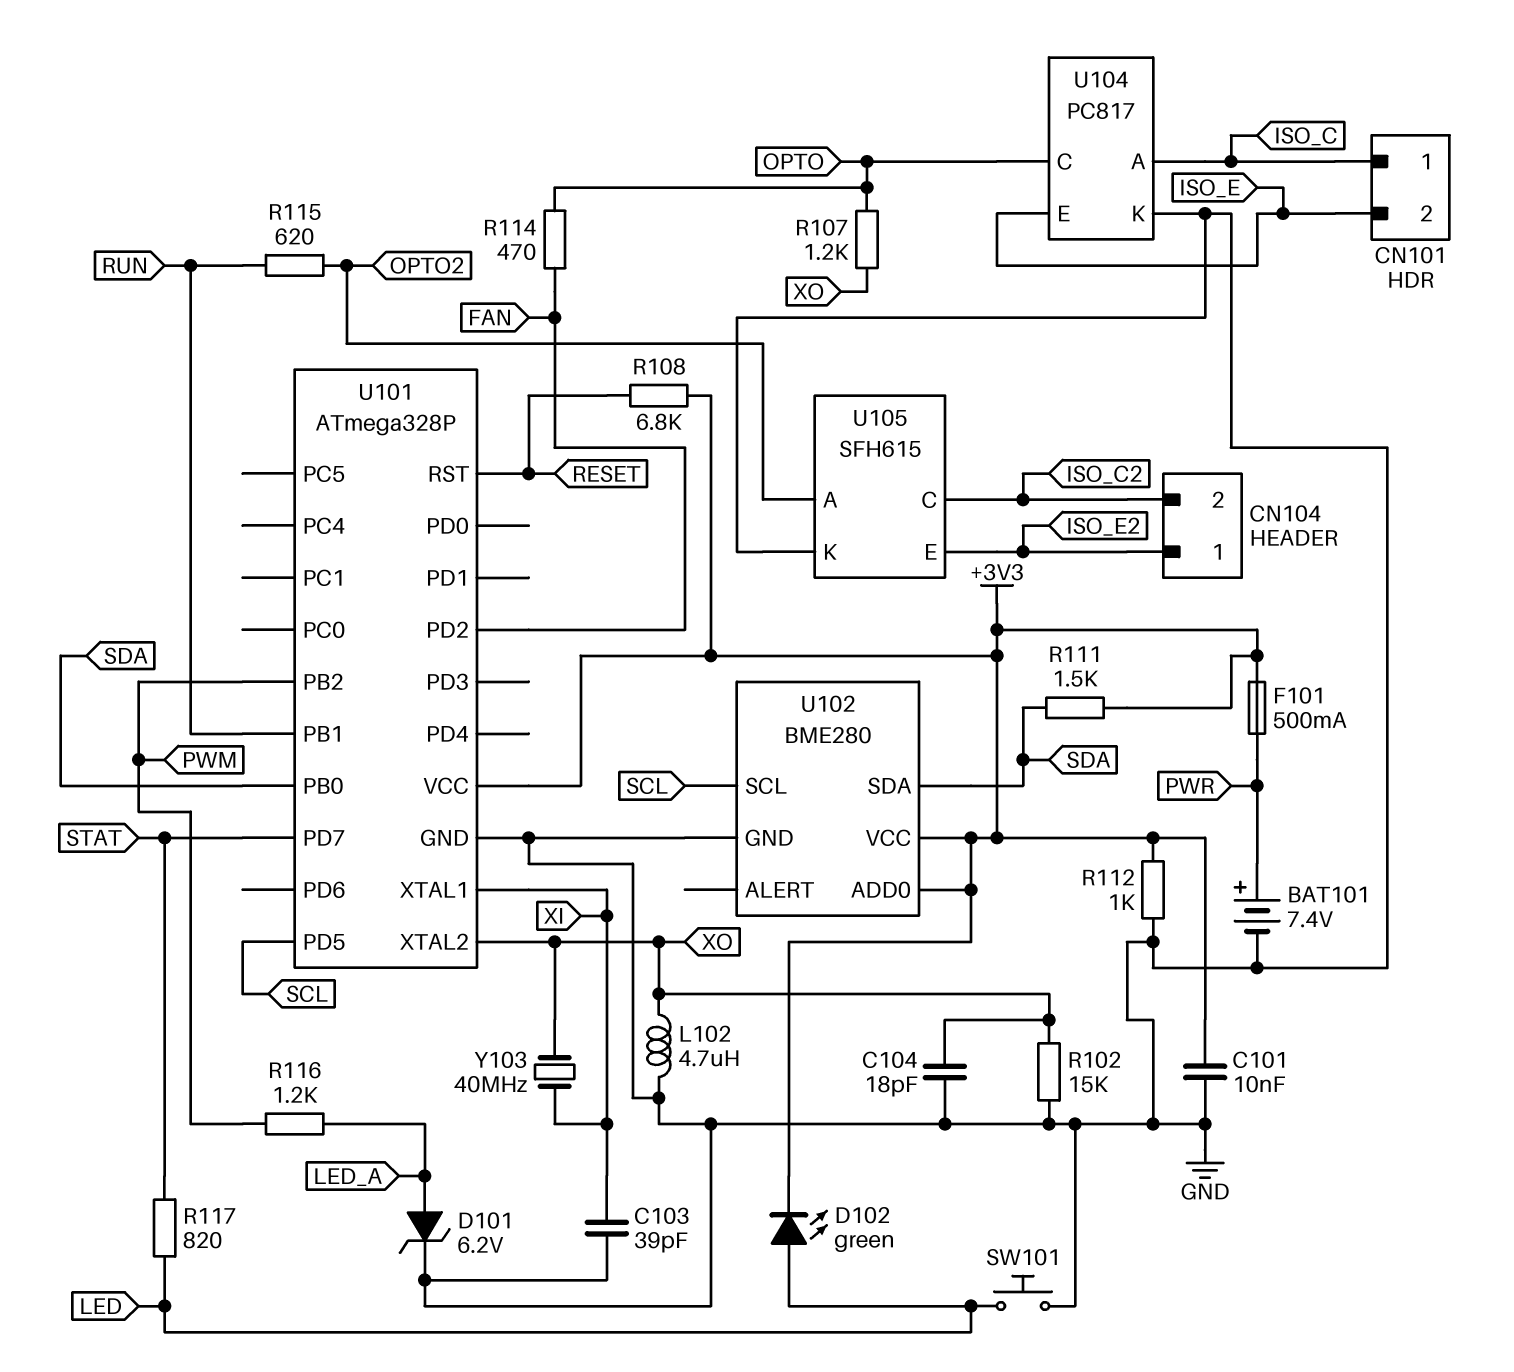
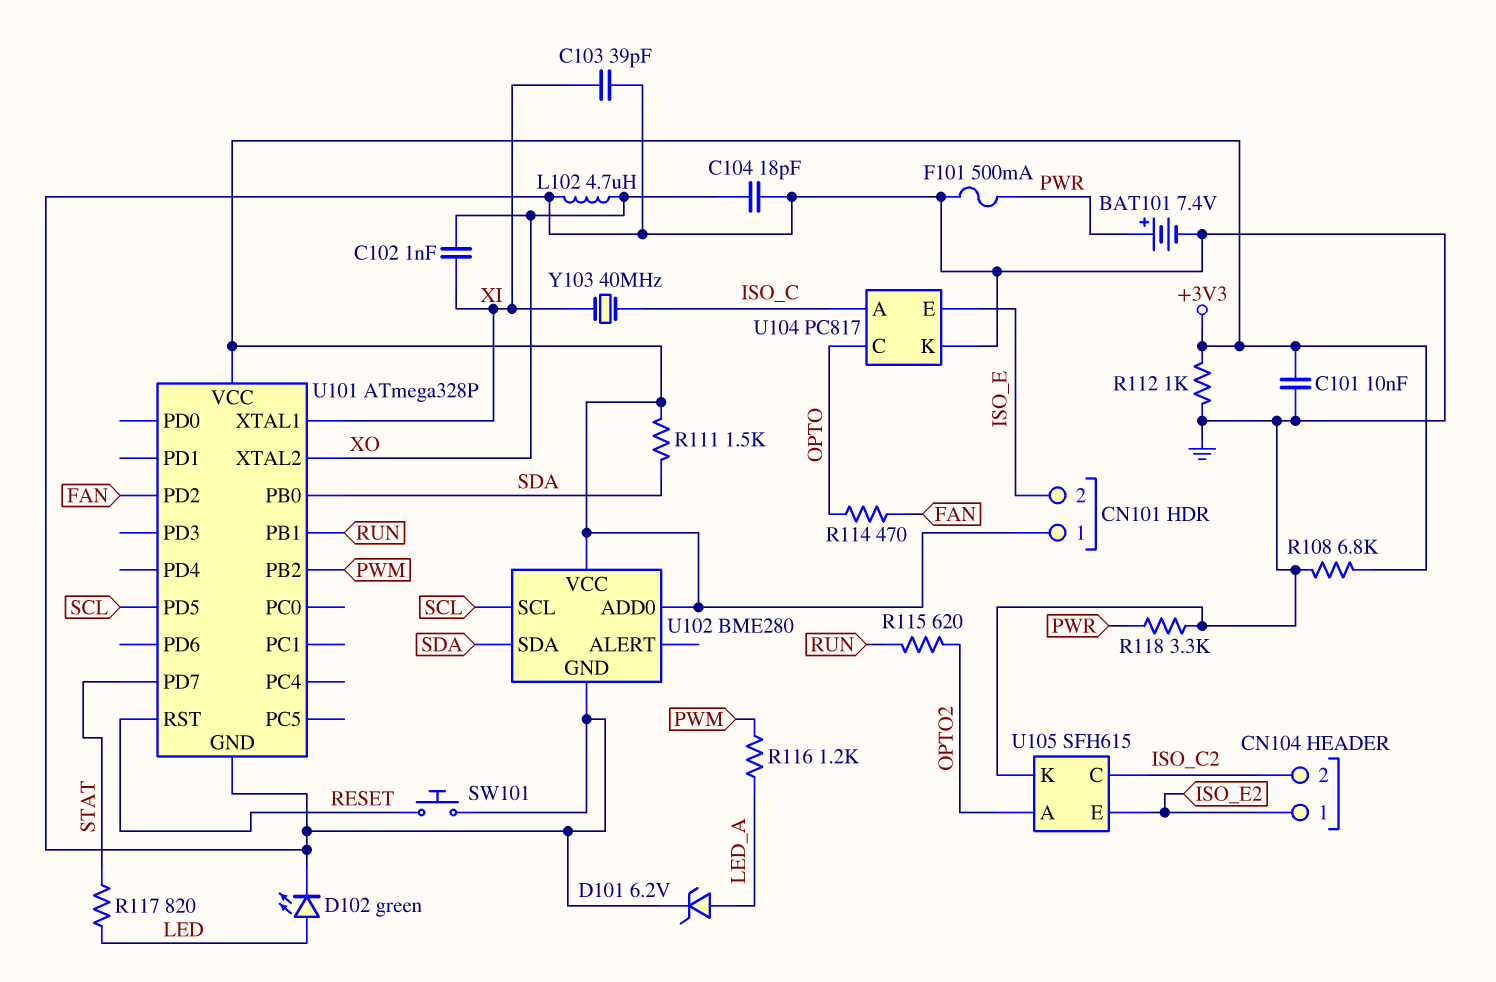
C102: none -> 1nF (XI, XO)
CN101 pin 1: ISO_C -> +3V3
D102: LED green (A LED, K +3V3) -> LED green (A LED, K GND)
F101: 500mA (+3V3, PWR) -> 500mA (GND, PWR)
R102: 15k (GND, XO) -> none
R107: 1.2k (OPTO, XO) -> none
R108: 6.8k (+3V3, RESET) -> 6.8k (+3V3, GND)
R118: none -> 3.3k (GND, PWR)
SW101: button (GND, LED) -> button (GND, RESET)
Y103: 40MHz (XI, XO) -> 40MHz (ISO_C, XI)

